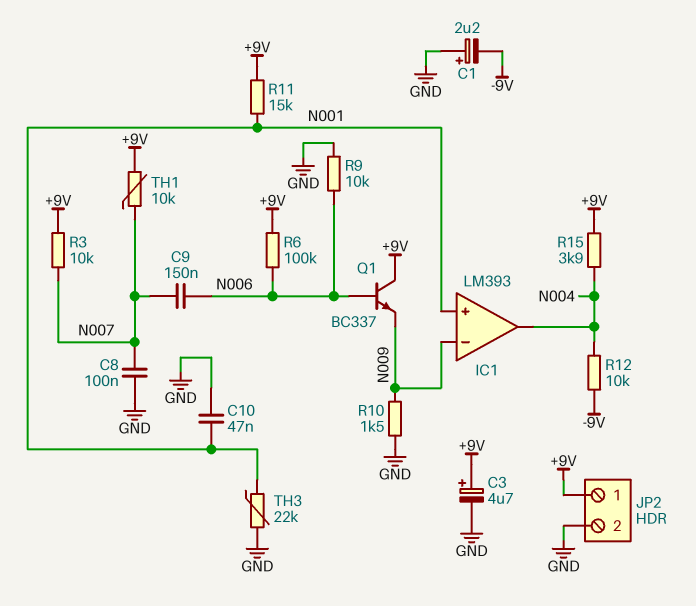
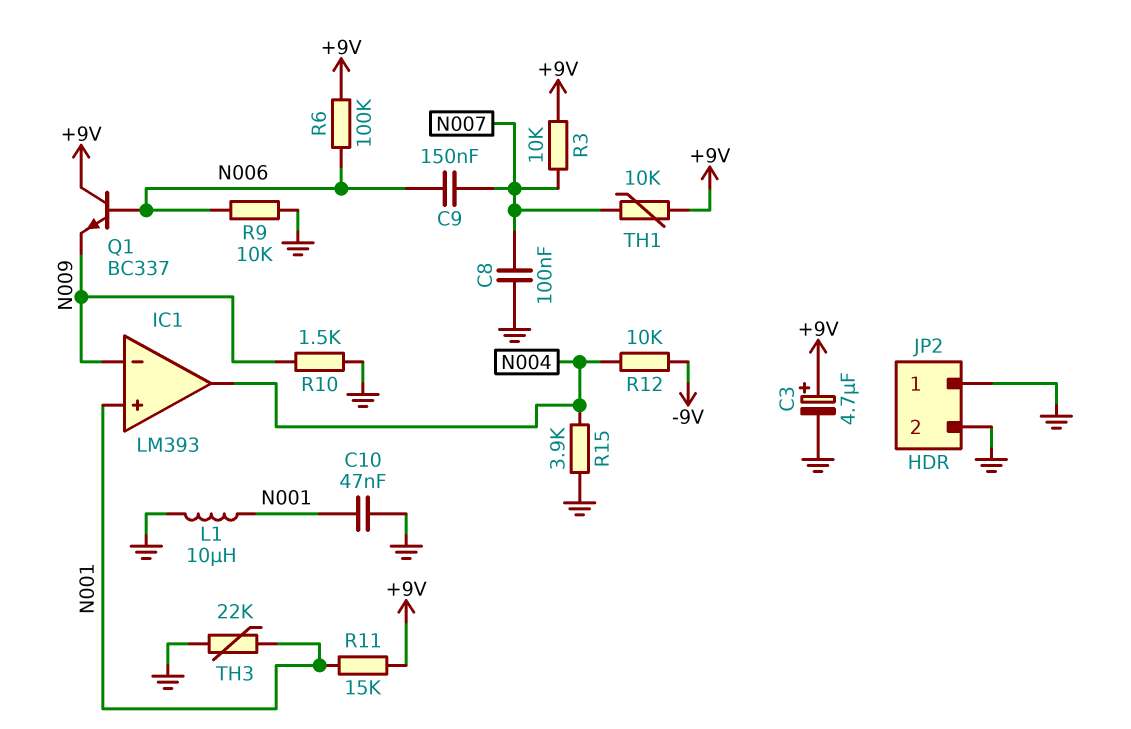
C1: 2.2uF (plus GND, minus -9V) -> none
JP2 pin 1: +9V -> GND
L1: none -> 10uH (GND, N001)
R15: 3.9k (+9V, N004) -> 3.9k (GND, N004)

